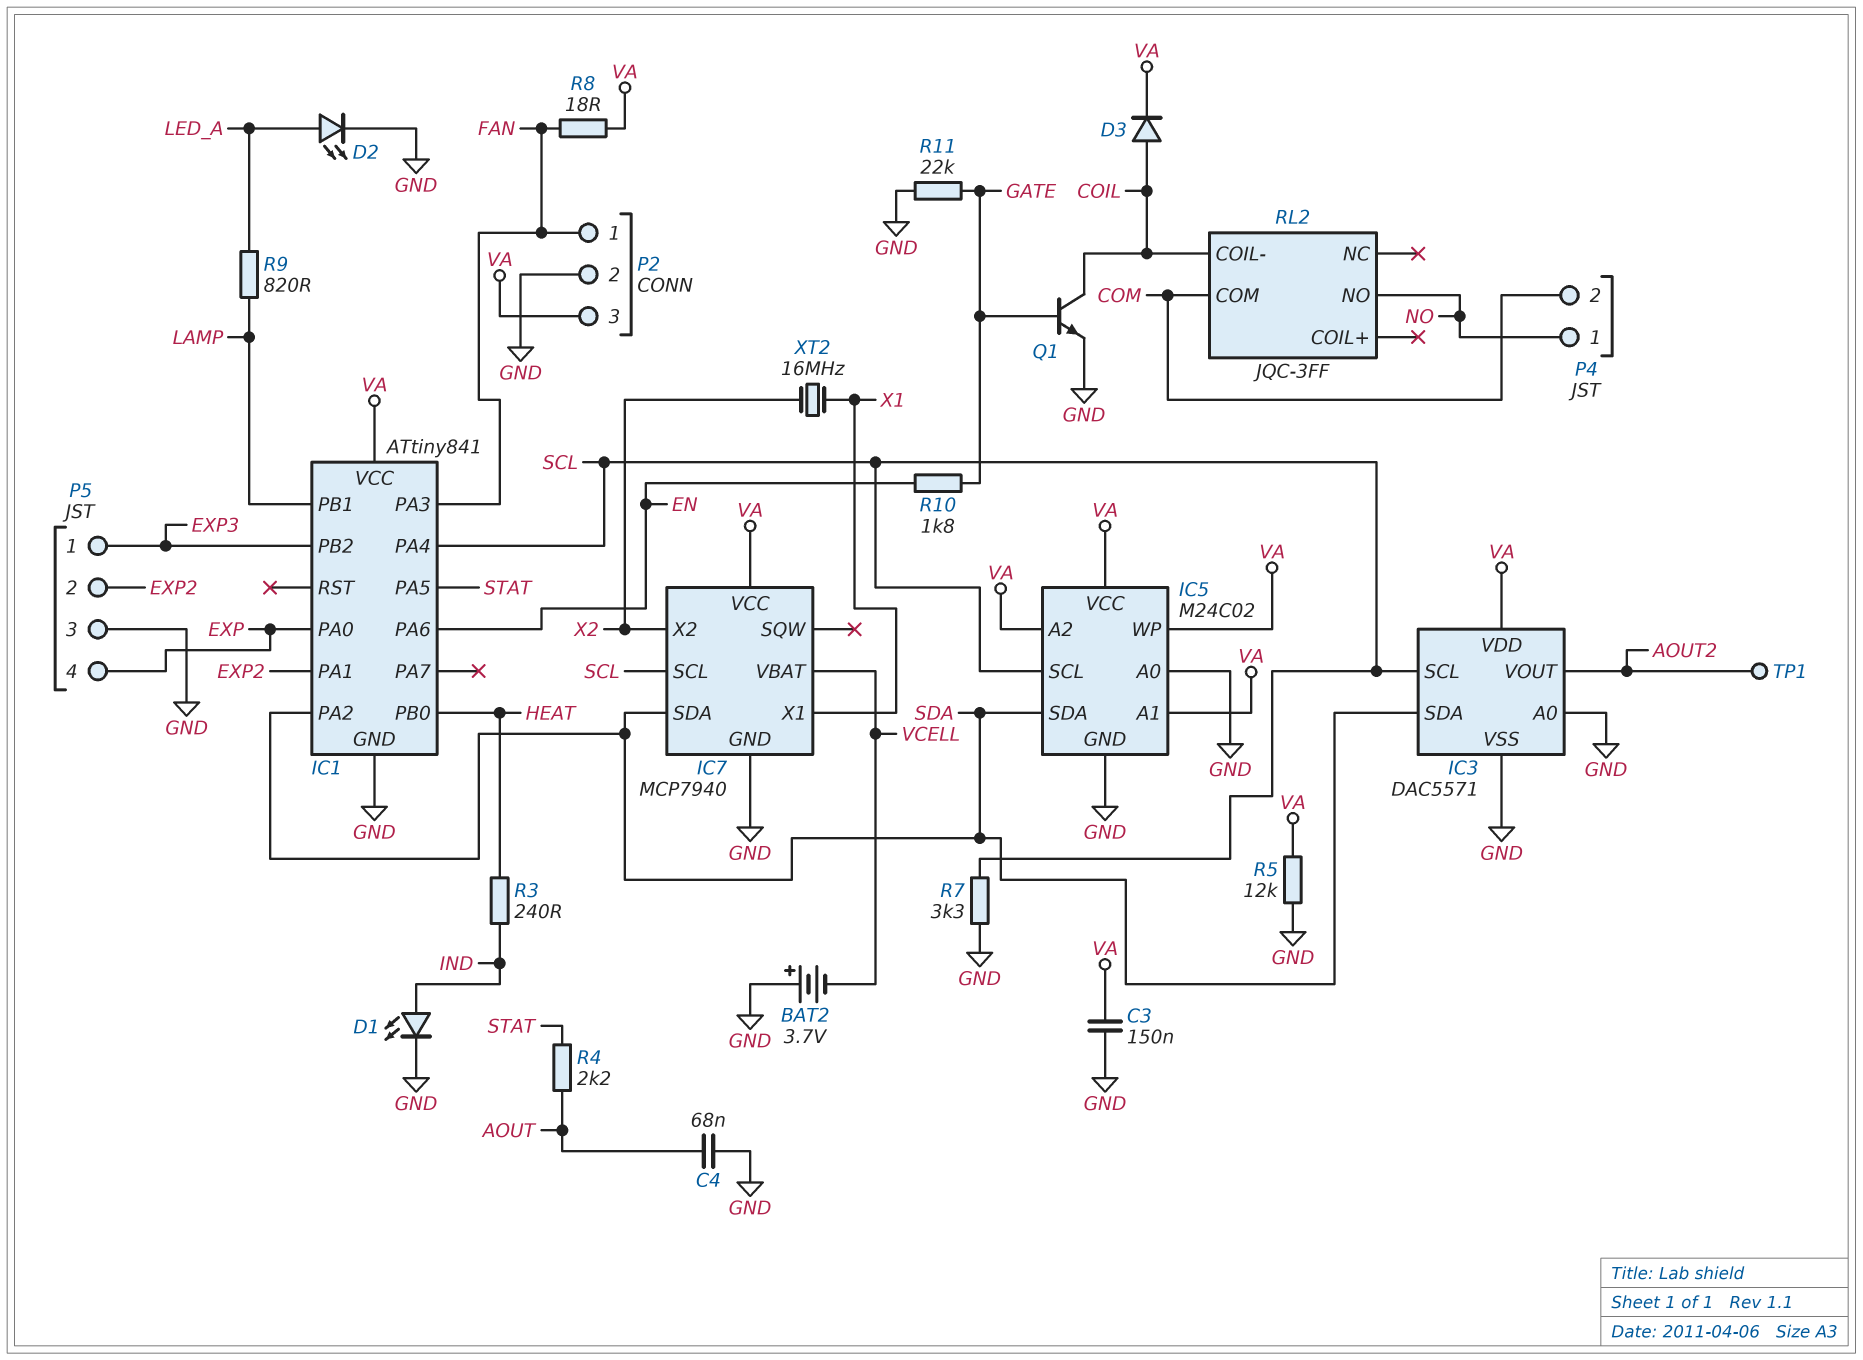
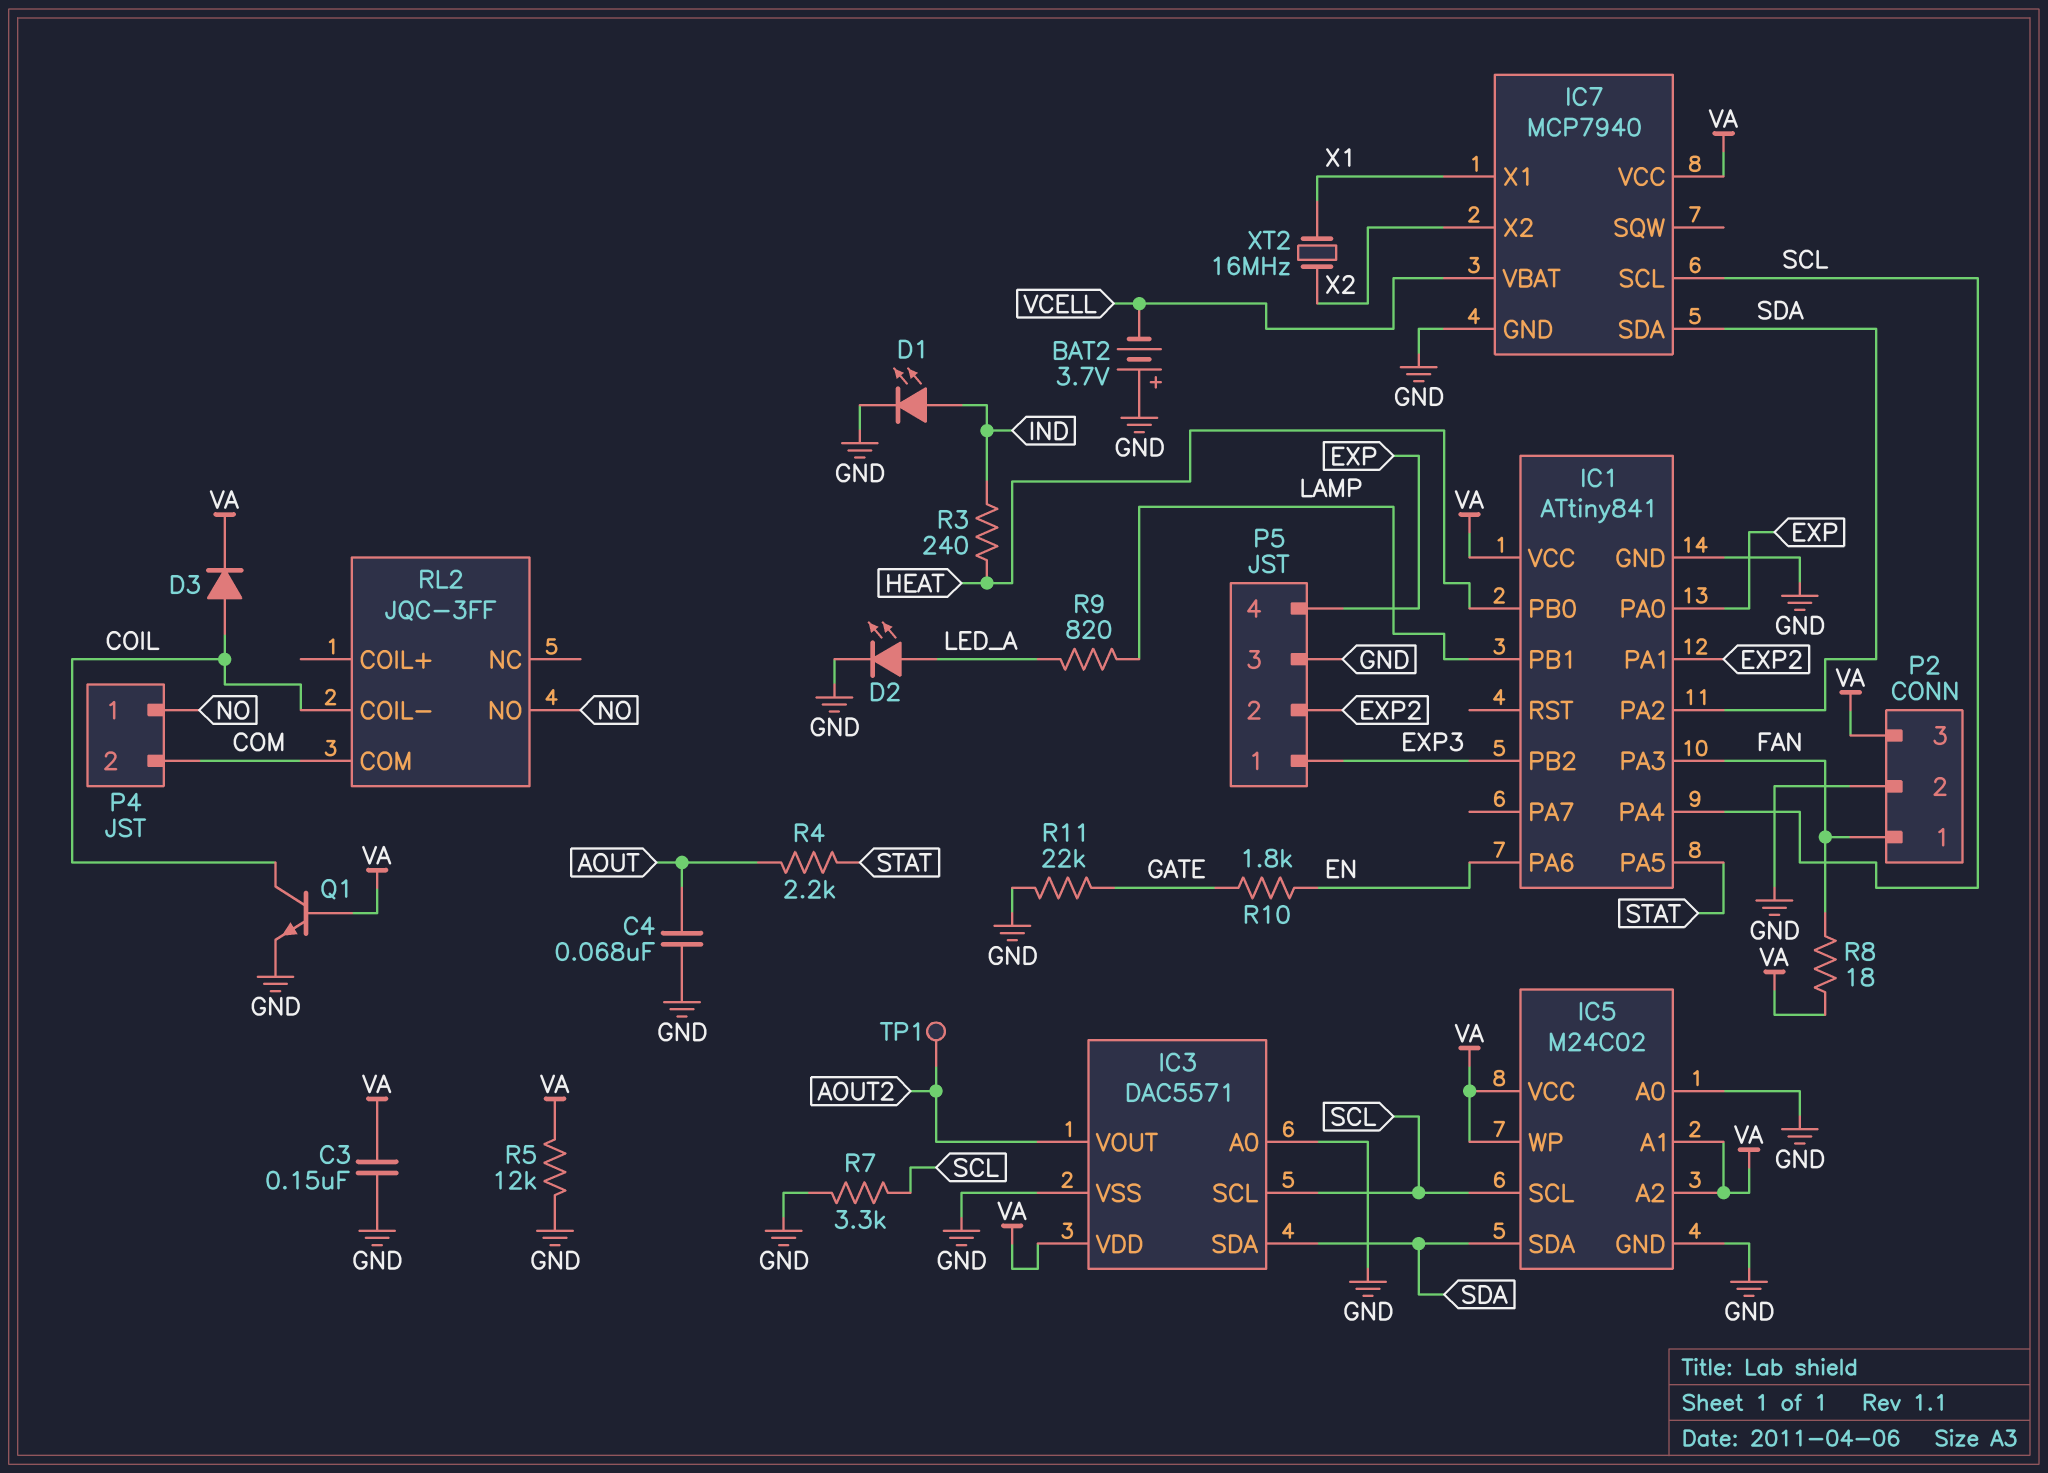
Q1: NPN (B GATE, C COIL, E GND) -> NPN (B VA, C COIL, E GND)

